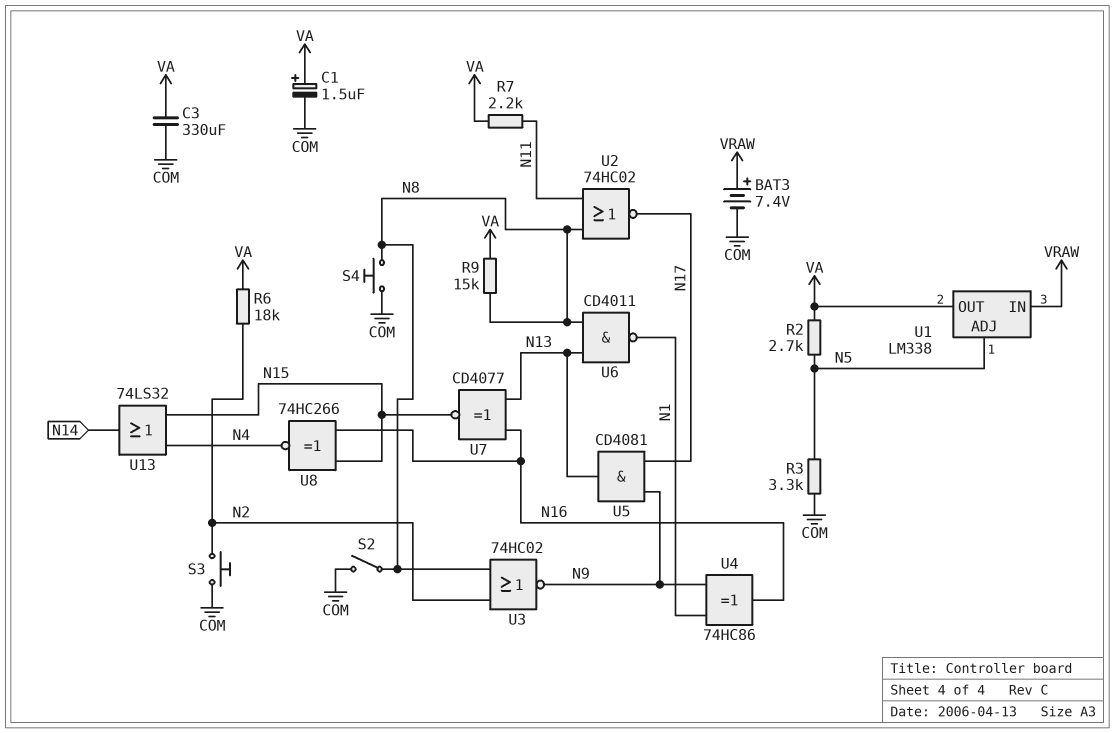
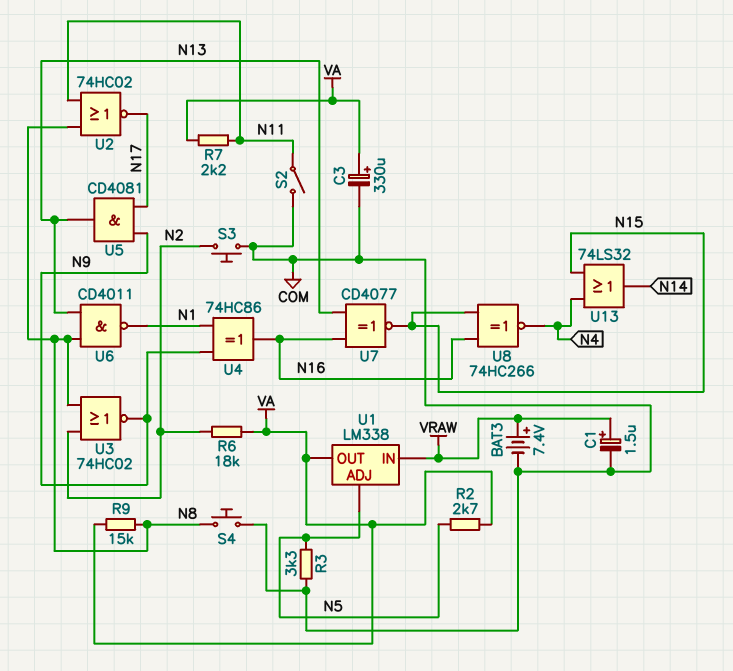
C1: 1.5uF (plus VA, minus COM) -> 1.5uF (plus VRAW, minus COM)
C3: 330uF (COM, VA) -> 330uF (plus VA, minus COM)
S2: switch (COM, N8) -> switch (COM, N11)

